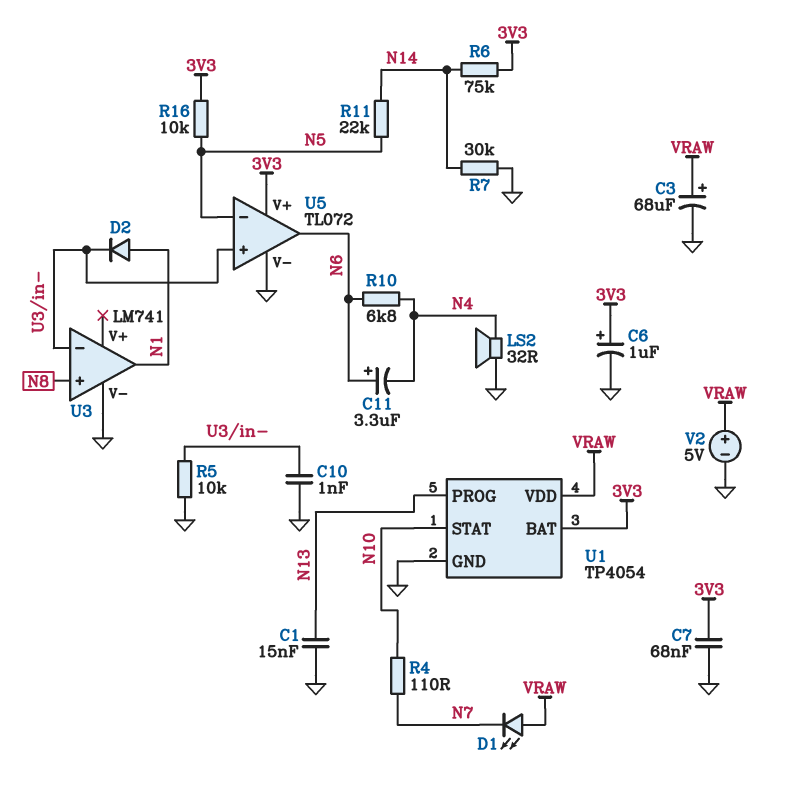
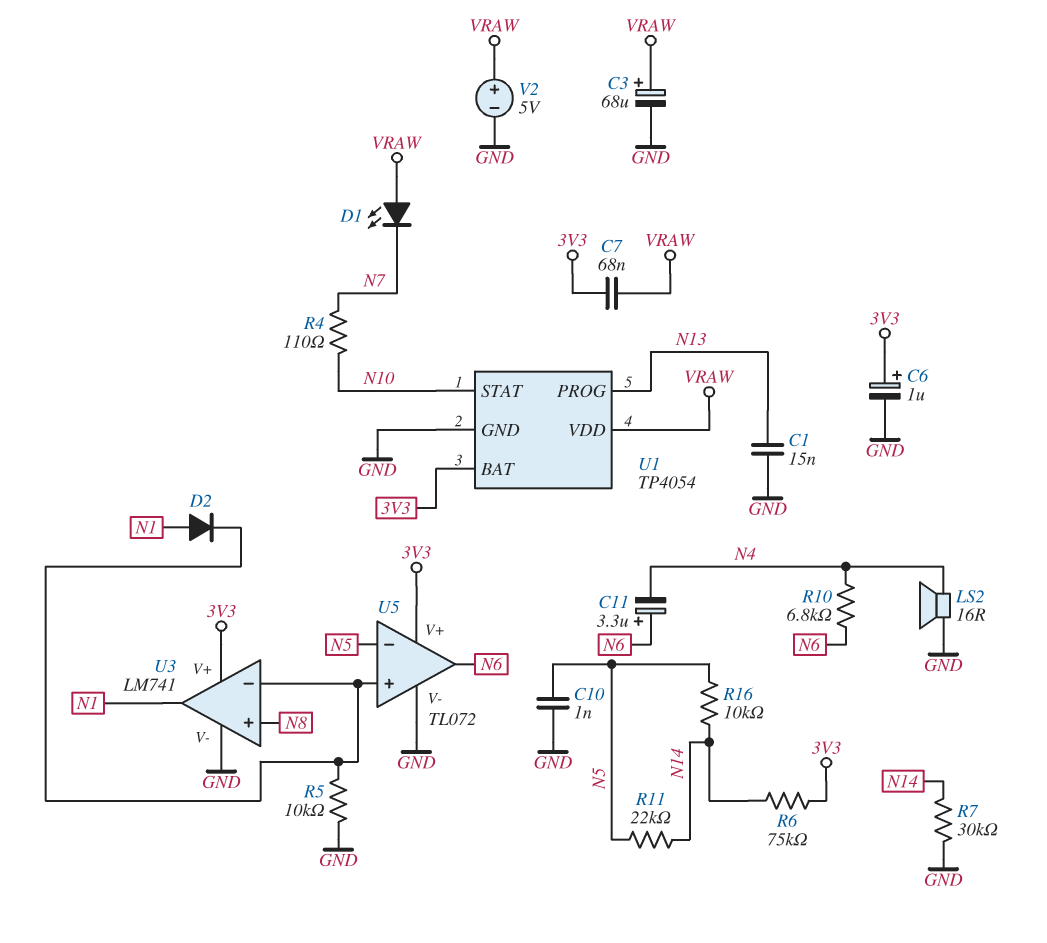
C7: 68nF (3V3, GND) -> 68nF (3V3, VRAW)
C10: 1nF (GND, U3/in-) -> 1nF (GND, N5)
LS2: speaker 32R (GND, N4) -> speaker 16R (GND, N4)
R16: 10k (3V3, N5) -> 10k (N5, N14)
U3 pin V+: none -> 3V3

